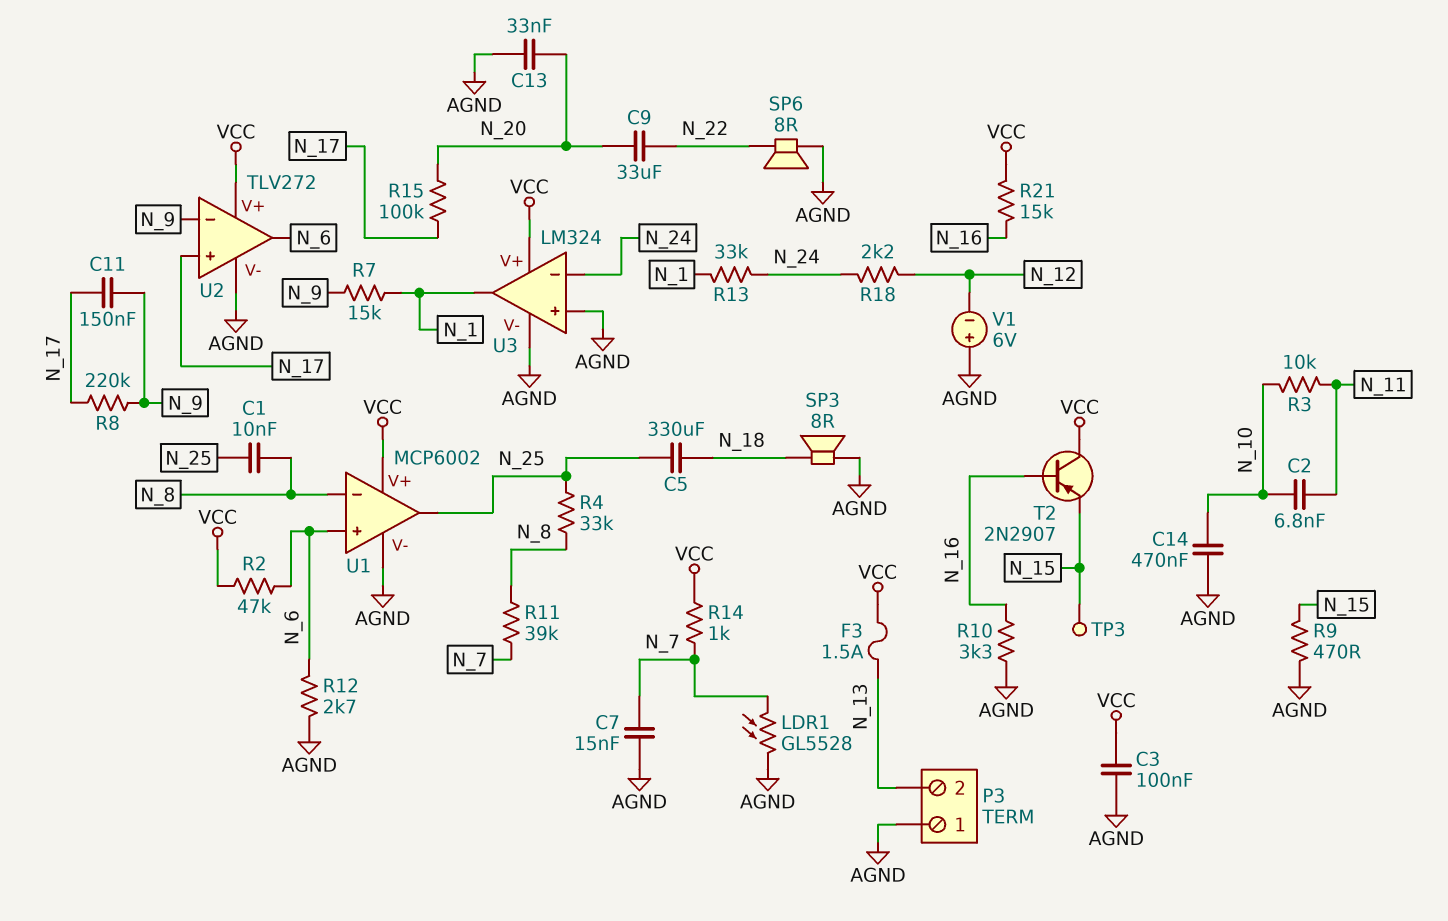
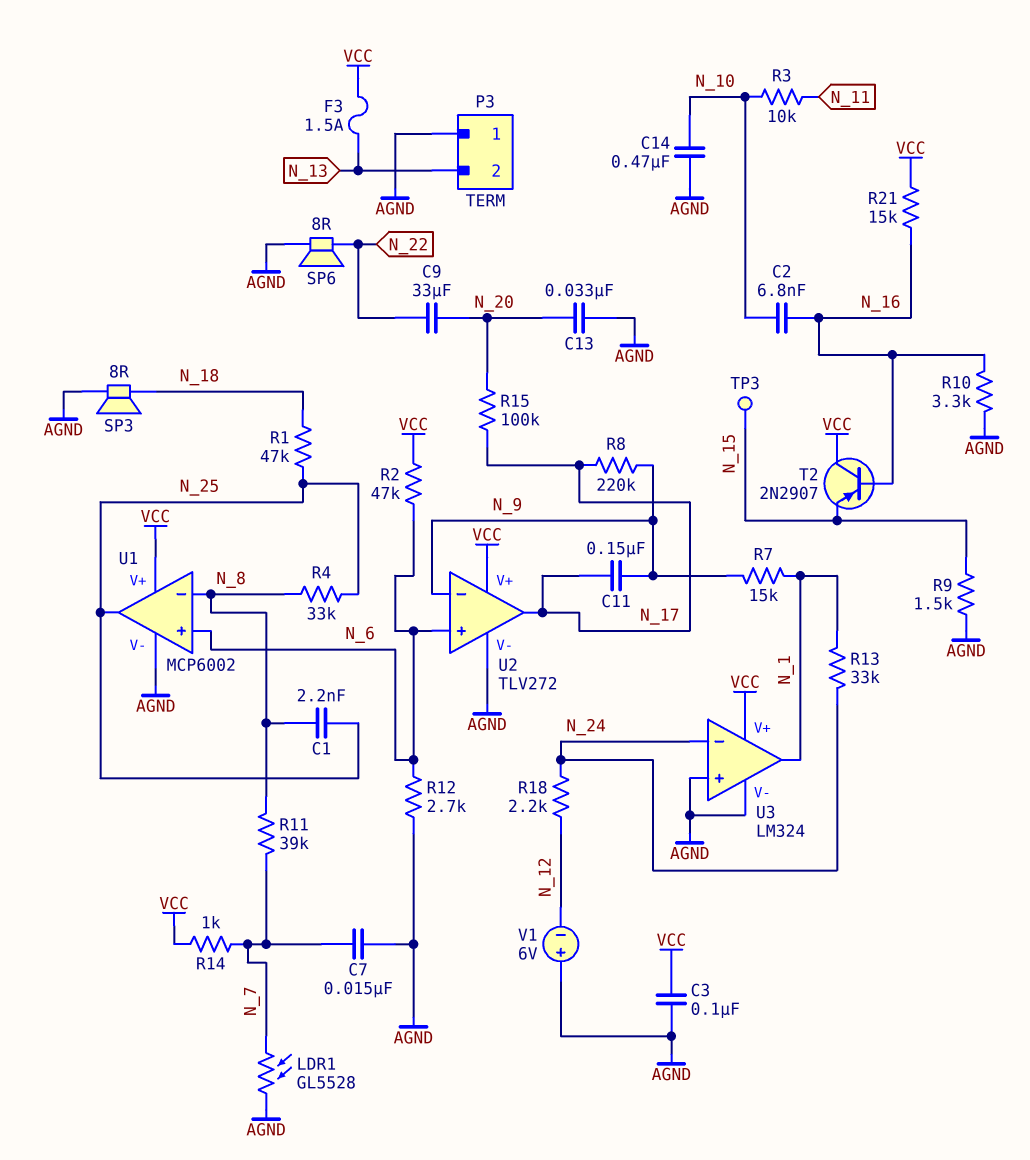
C1: 10nF (N_8, N_25) -> 2.2nF (N_8, N_25)
C2: 6.8nF (N_10, N_11) -> 6.8nF (N_10, N_16)
C5: 330uF (N_18, N_25) -> none
R1: none -> 47k (N_18, N_25)
R9: 470 (AGND, N_15) -> 1.5k (AGND, N_15)
U2 pin in+: N_17 -> N_6
U2 pin out: N_6 -> N_17

